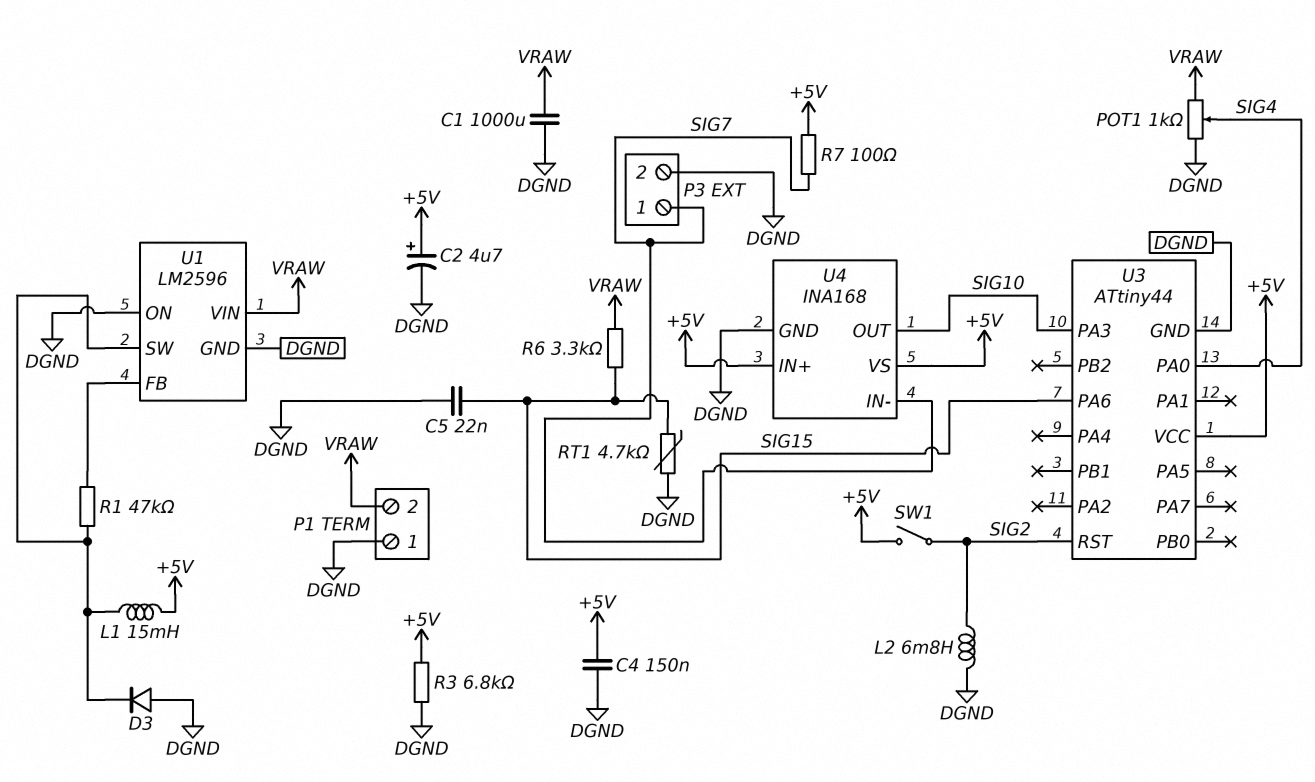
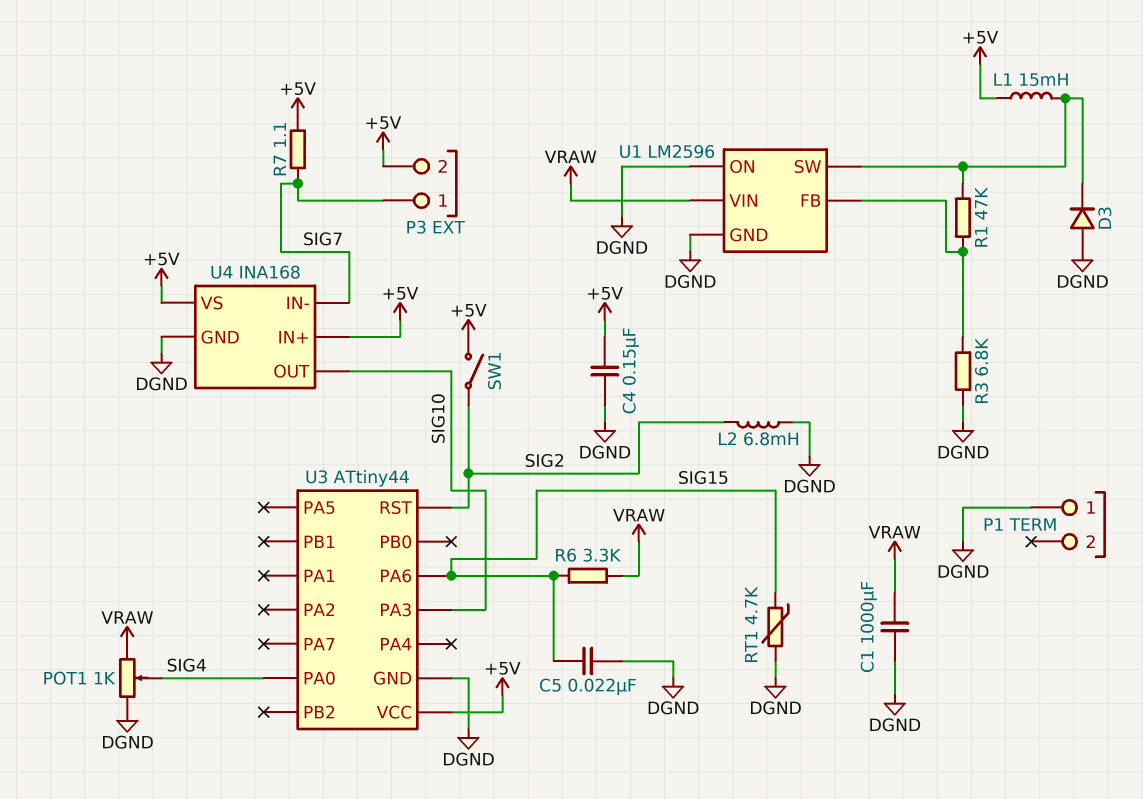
C2: 4.7uF (plus +5V, minus DGND) -> none
P1 pin 2: VRAW -> none
P3 pin 2: DGND -> +5V
R3: 6.8k (+5V, DGND) -> 6.8k (DGND, U1/FB)
R7: 100 (+5V, SIG7) -> 1.1 (+5V, SIG7)

